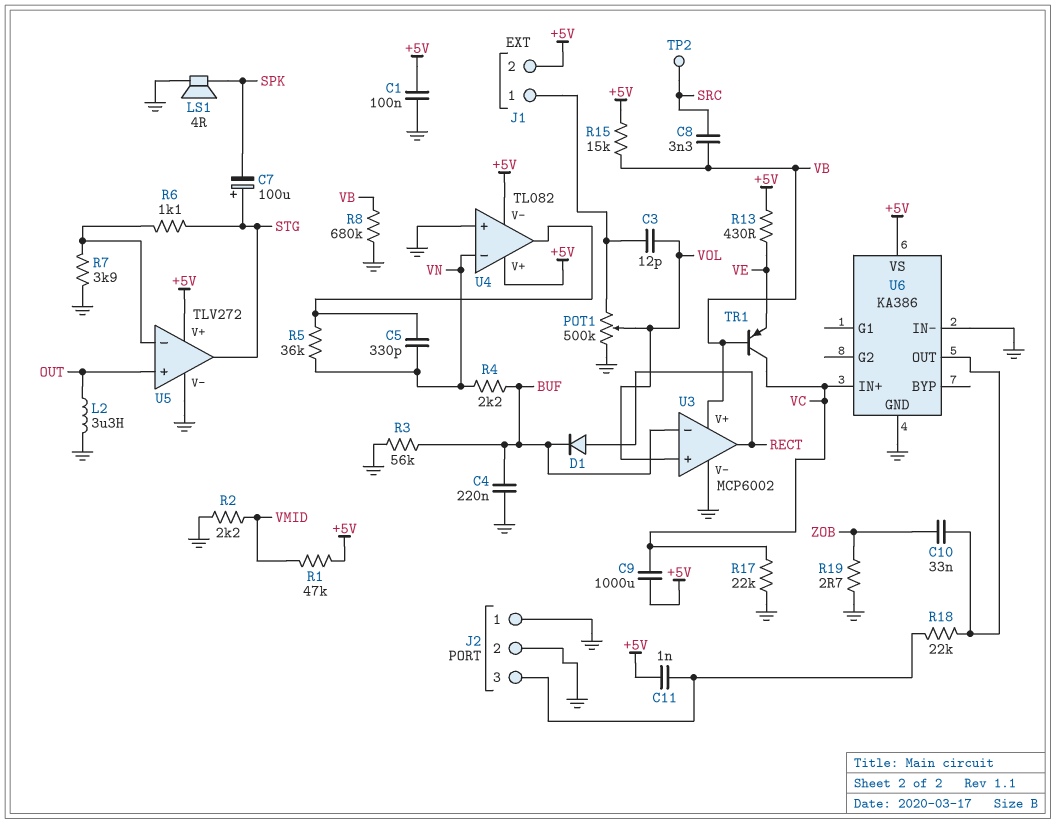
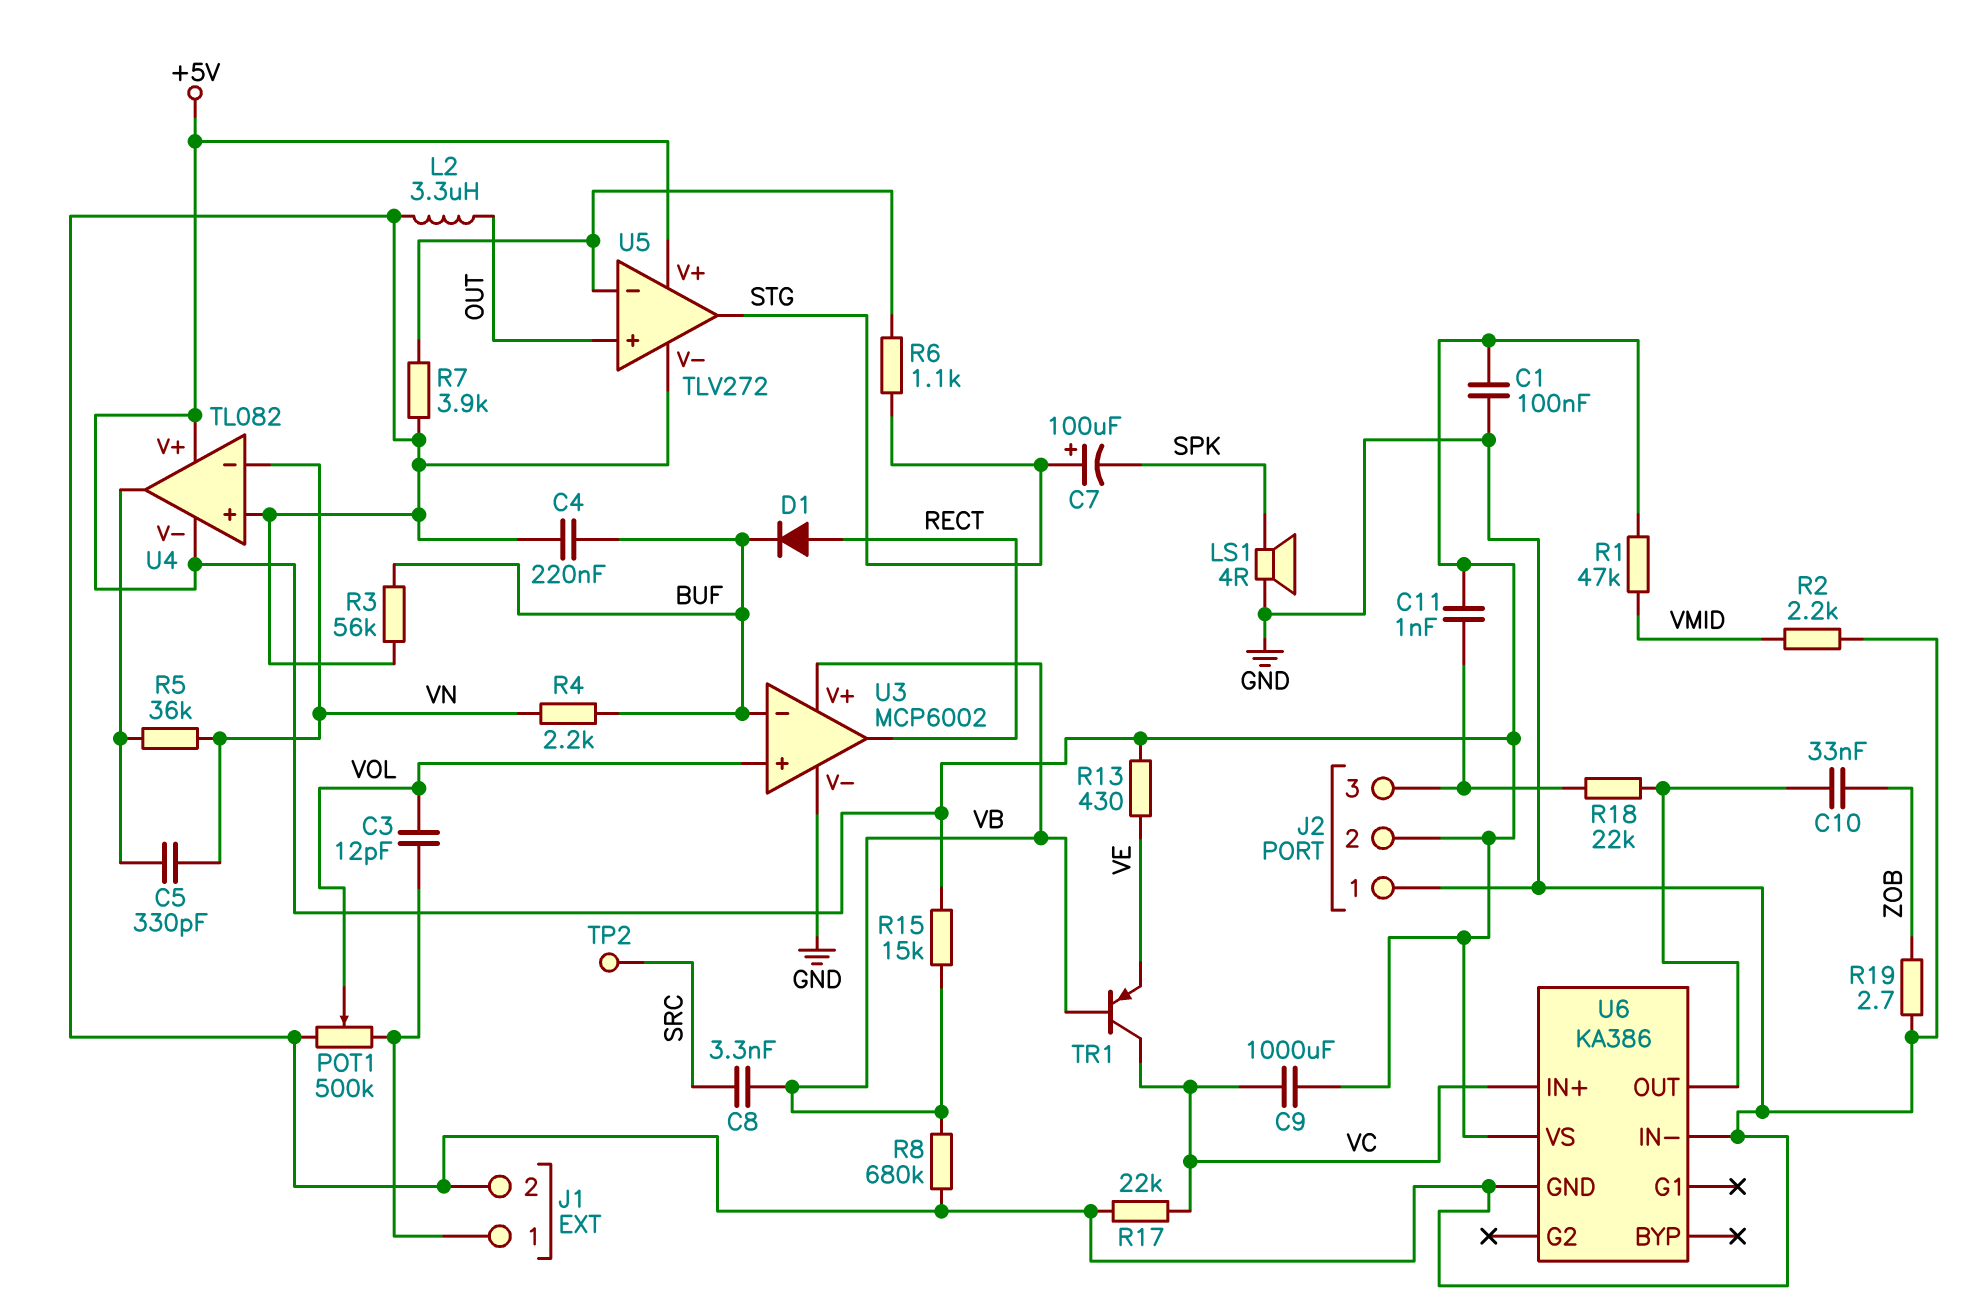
J1 pin 2: +5V -> GND
J2 pin 2: GND -> +5V

